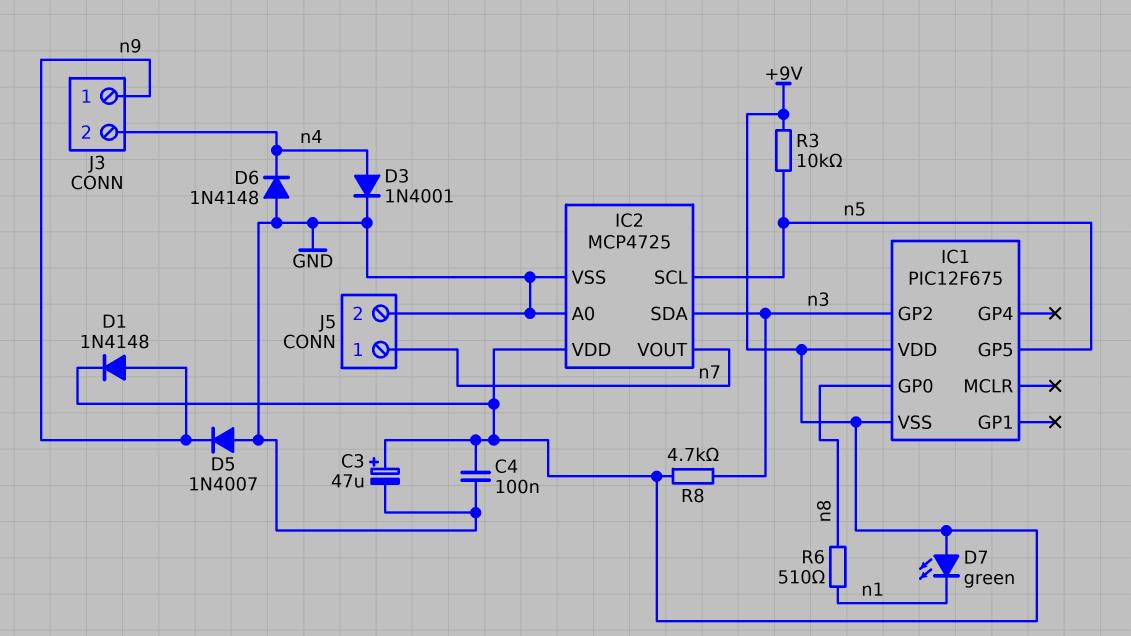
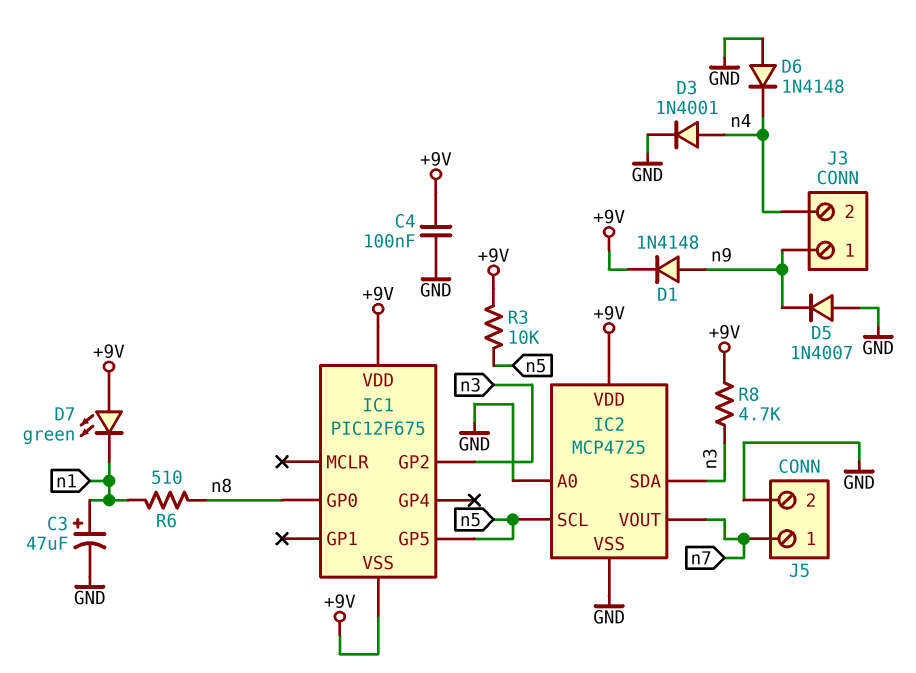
C3: 47uF (plus +9V, minus GND) -> 47uF (plus n1, minus GND)

